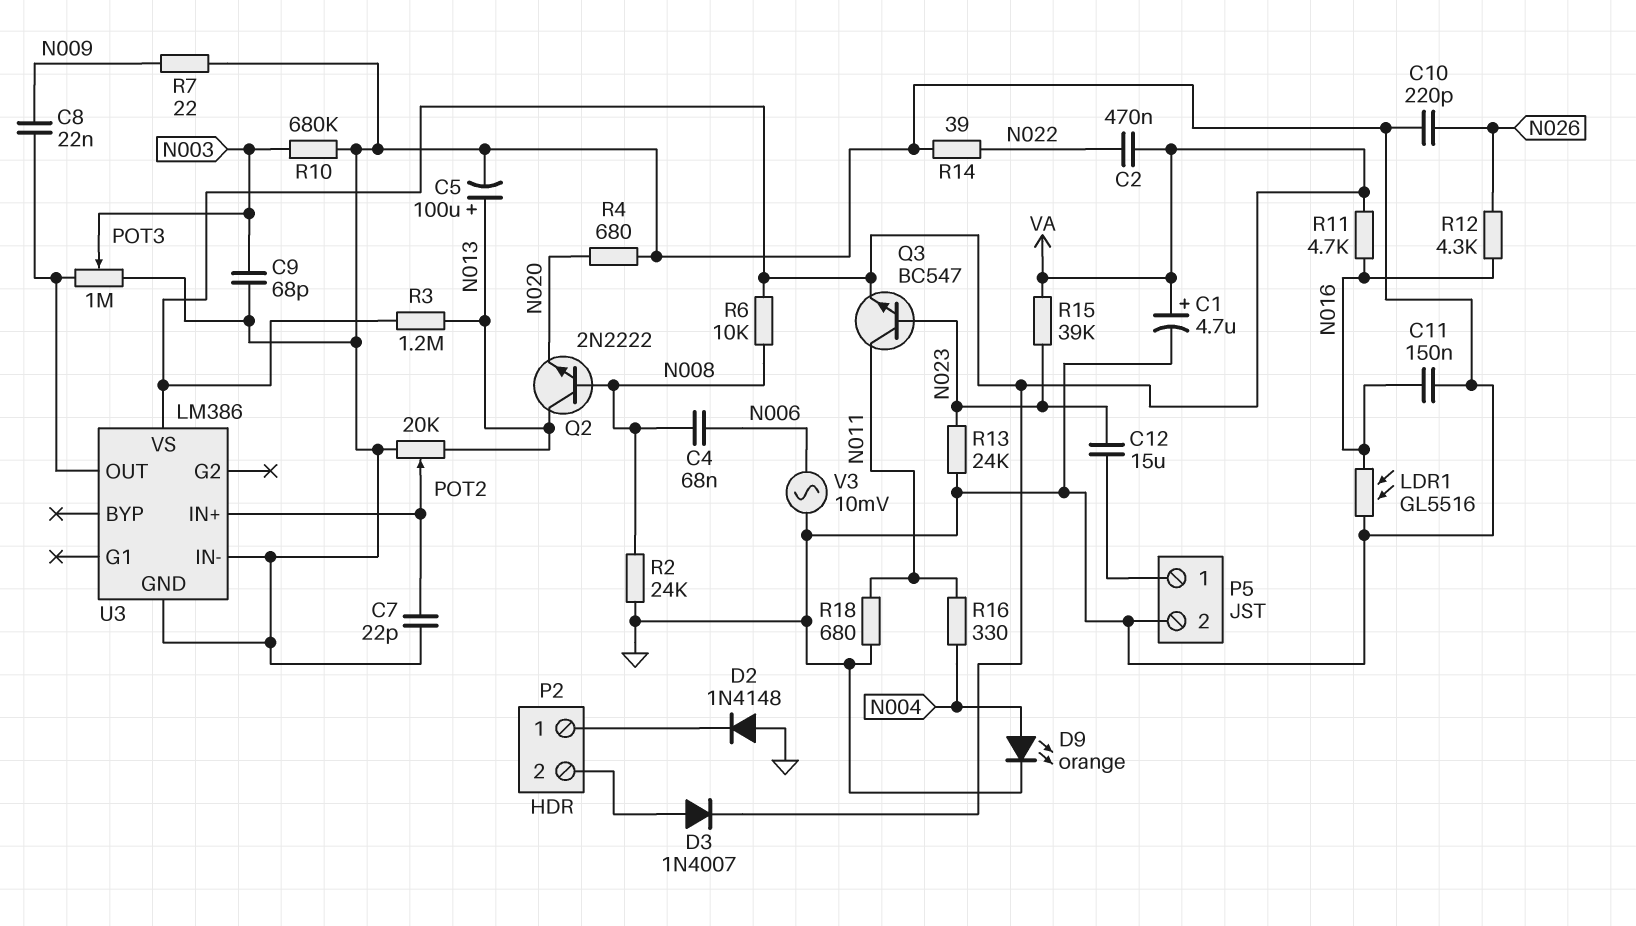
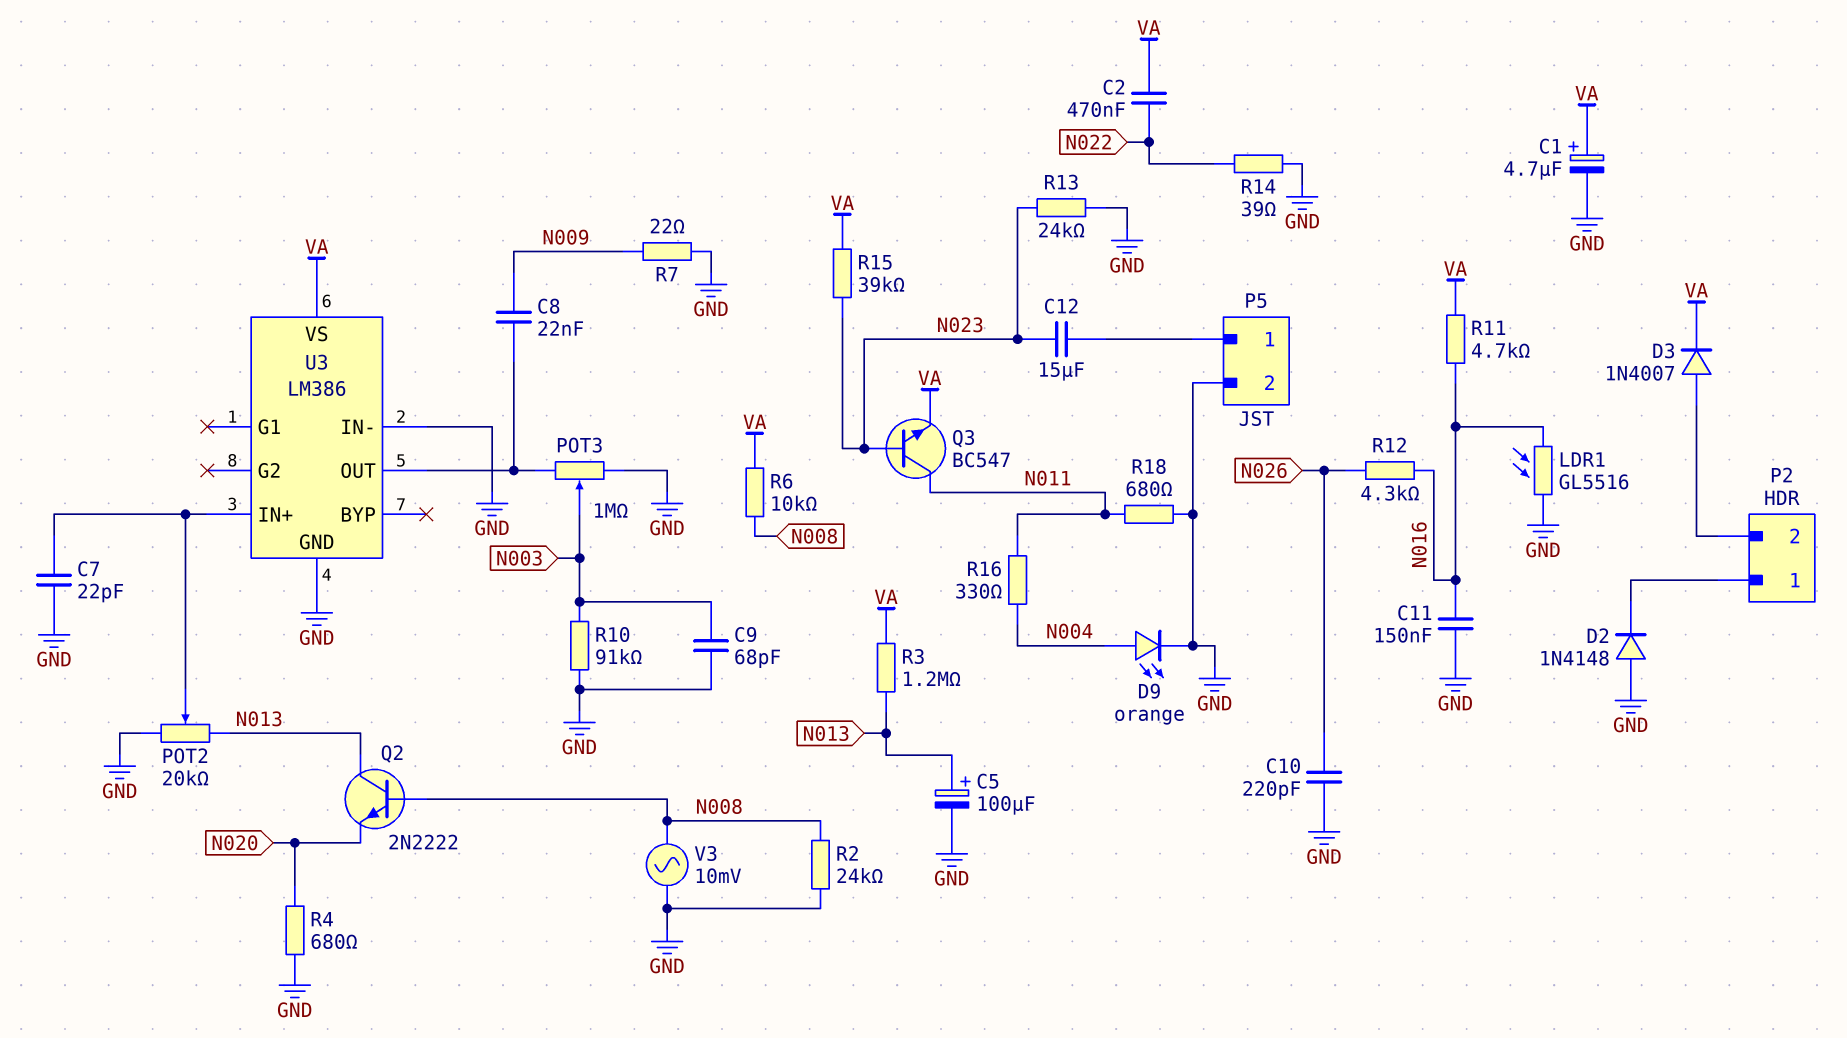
C4: 68nF (N006, N008) -> none
R10: 680k (GND, N003) -> 91k (GND, N003)
V3: AC 10mV (GND, N006) -> AC 10mV (GND, N008)

